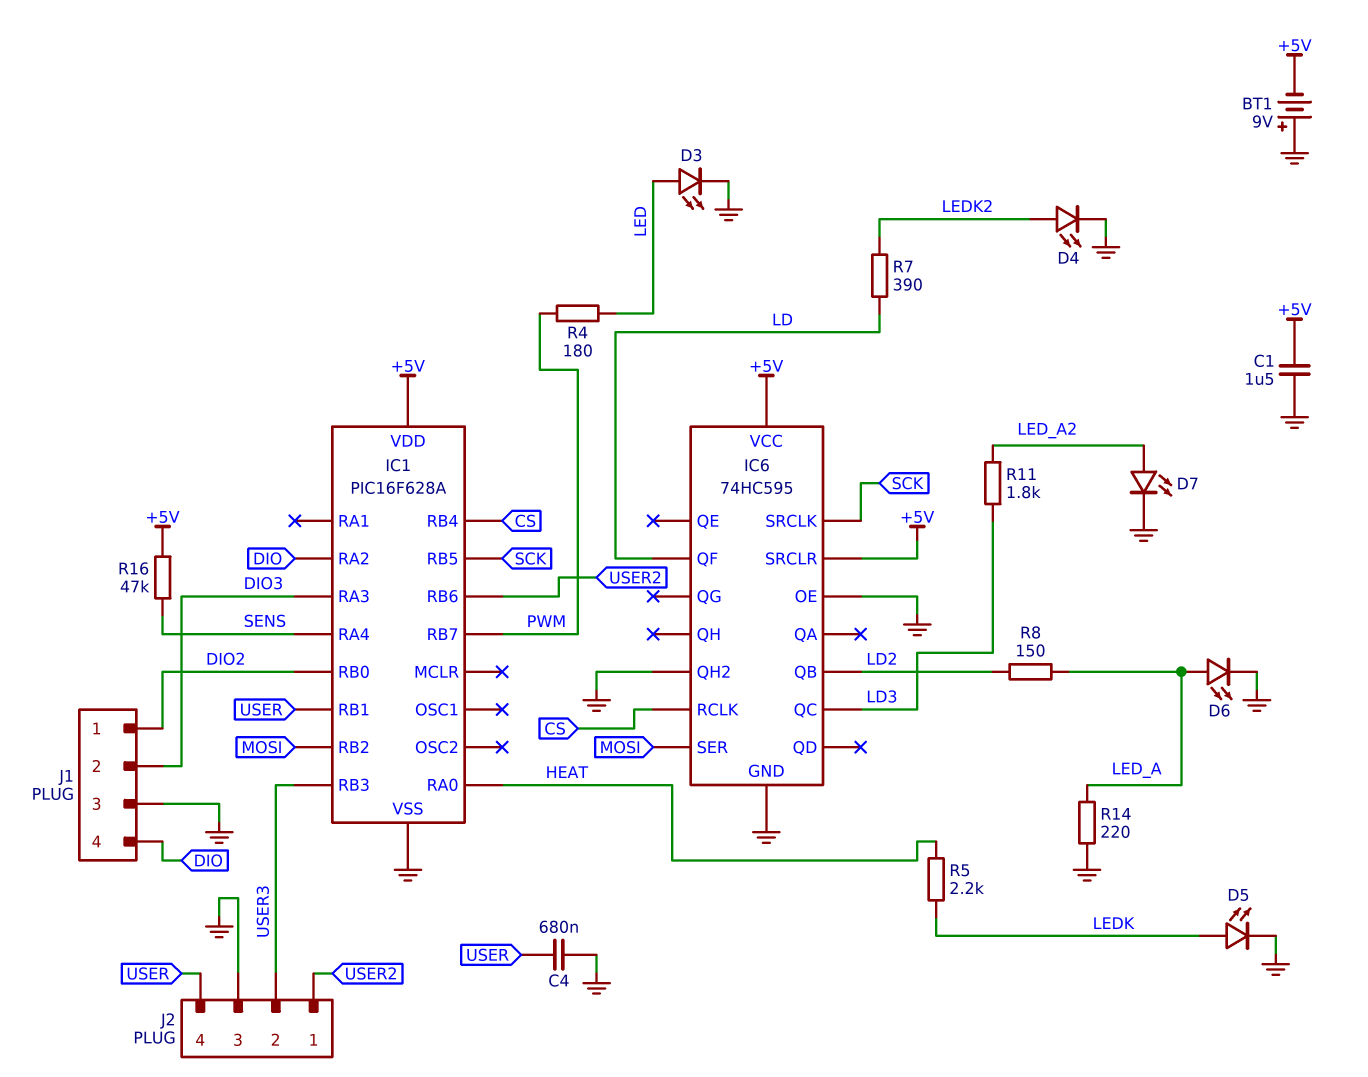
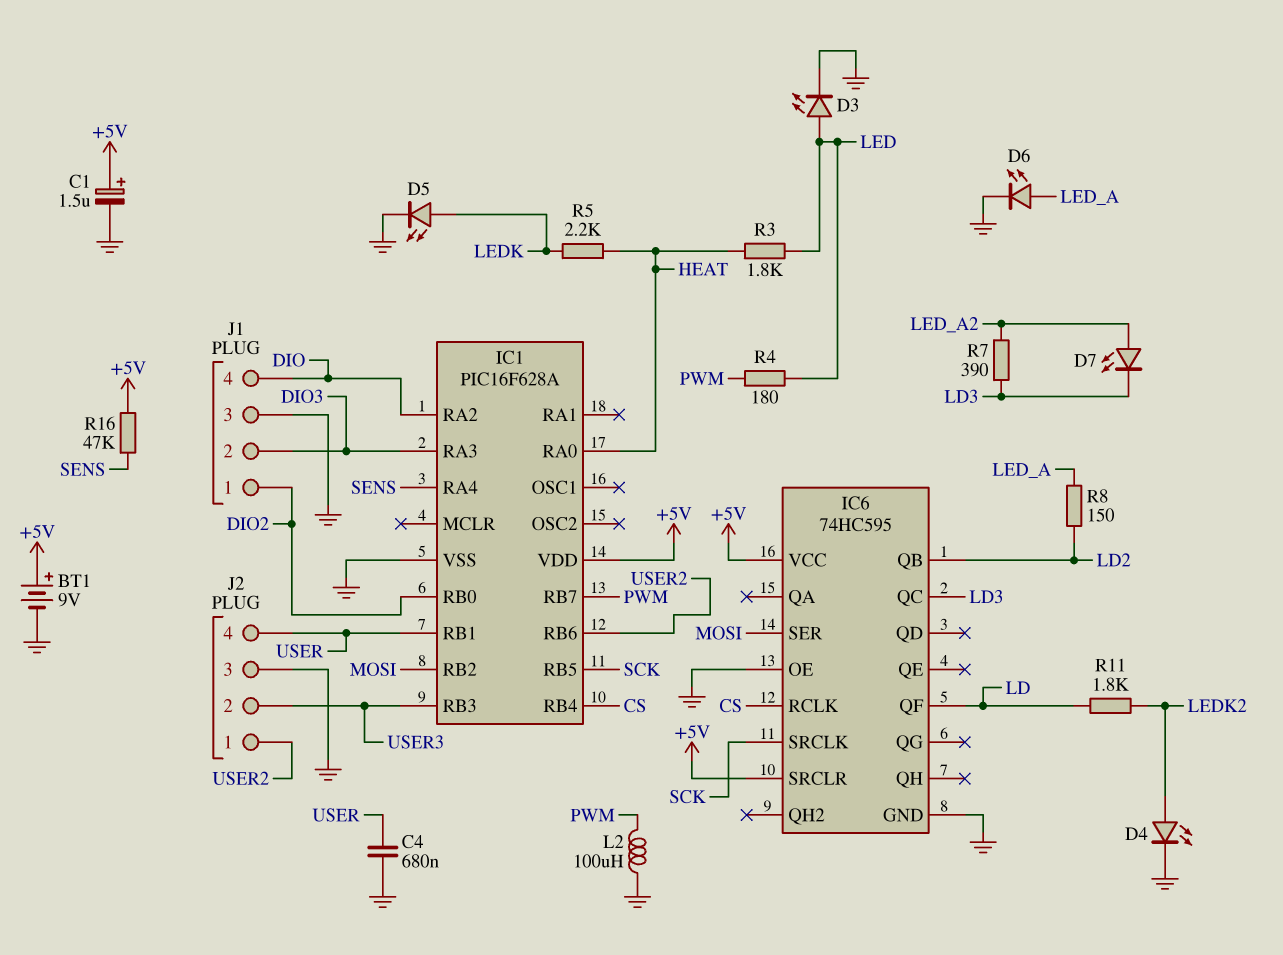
BT1: 9V (plus GND, minus +5V) -> 9V (plus +5V, minus GND)
C1: 1.5uF (+5V, GND) -> 1.5uF (plus +5V, minus GND)
D7: LED (A LED_A2, K GND) -> LED (A LED_A2, K LD3)
IC6 pin QH2: GND -> none
L2: none -> 100uH (GND, PWM)
R3: none -> 1.8k (HEAT, LED)
R7: 390 (LD, LEDK2) -> 390 (LD3, LED_A2)
R11: 1.8k (LD3, LED_A2) -> 1.8k (LD, LEDK2)
R14: 220 (GND, LED_A) -> none

